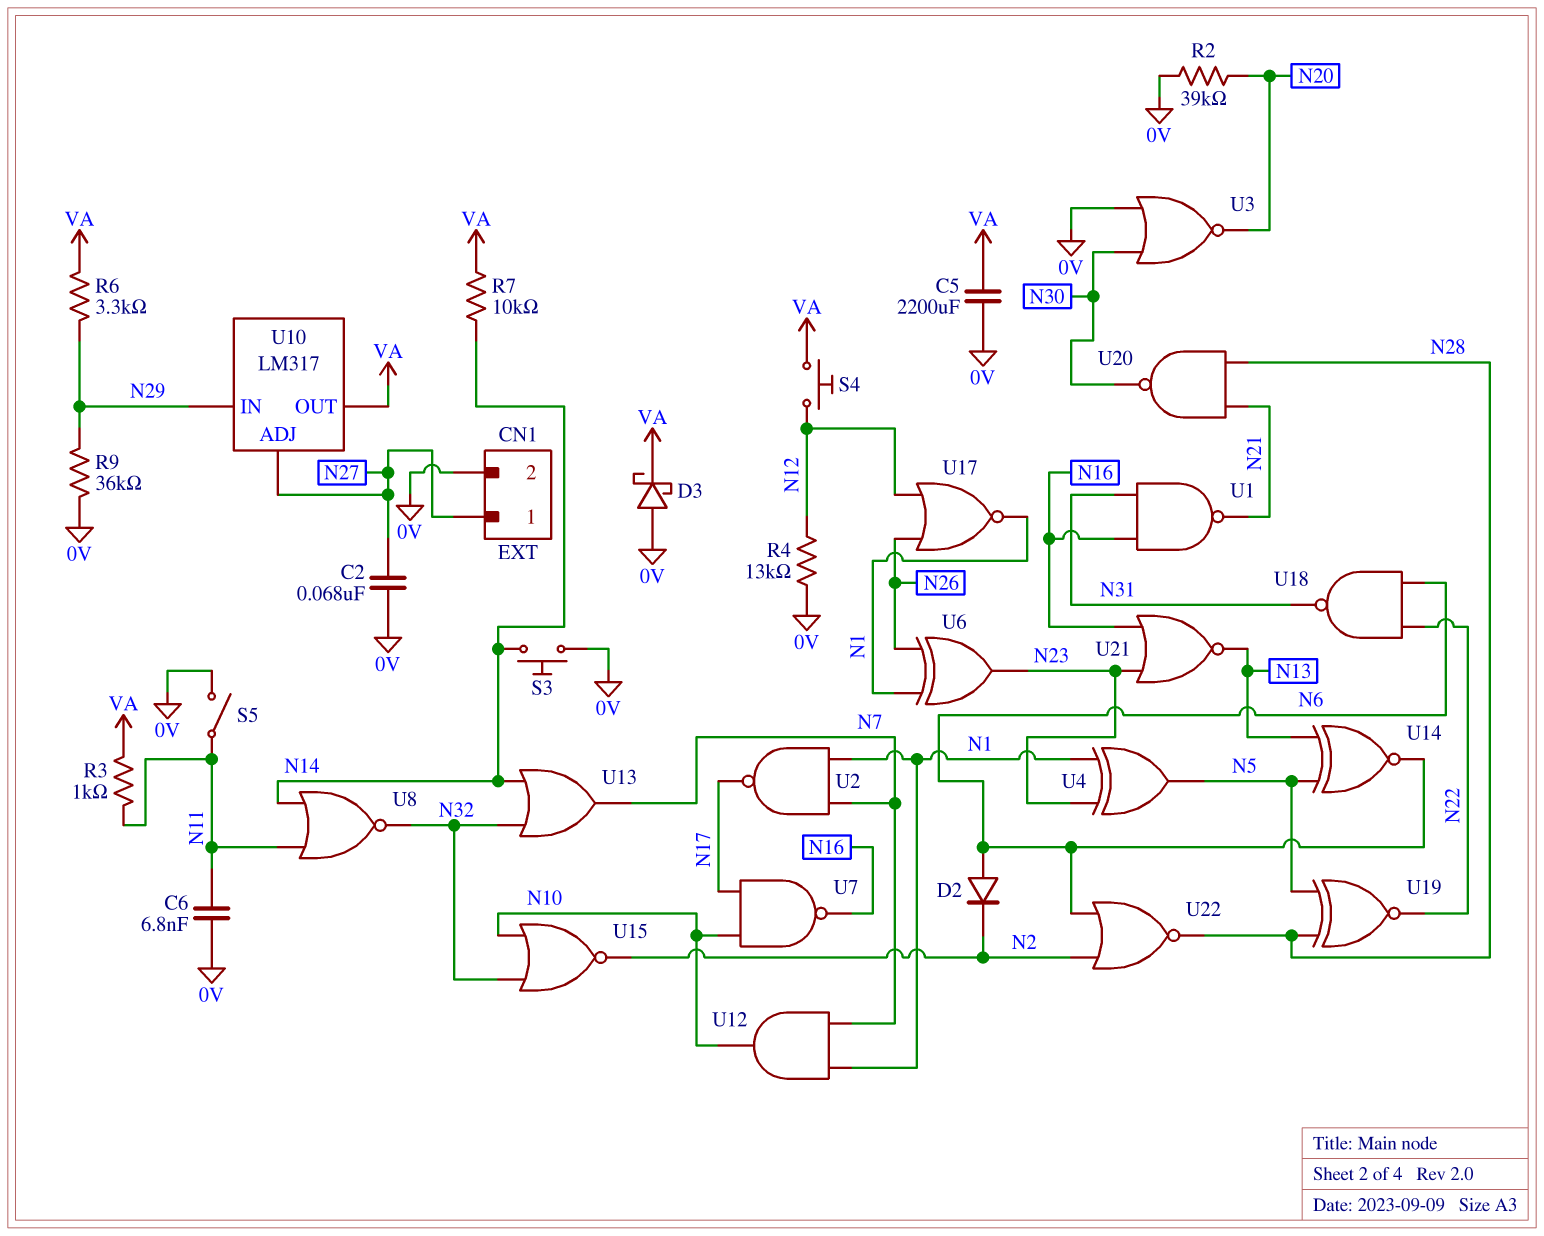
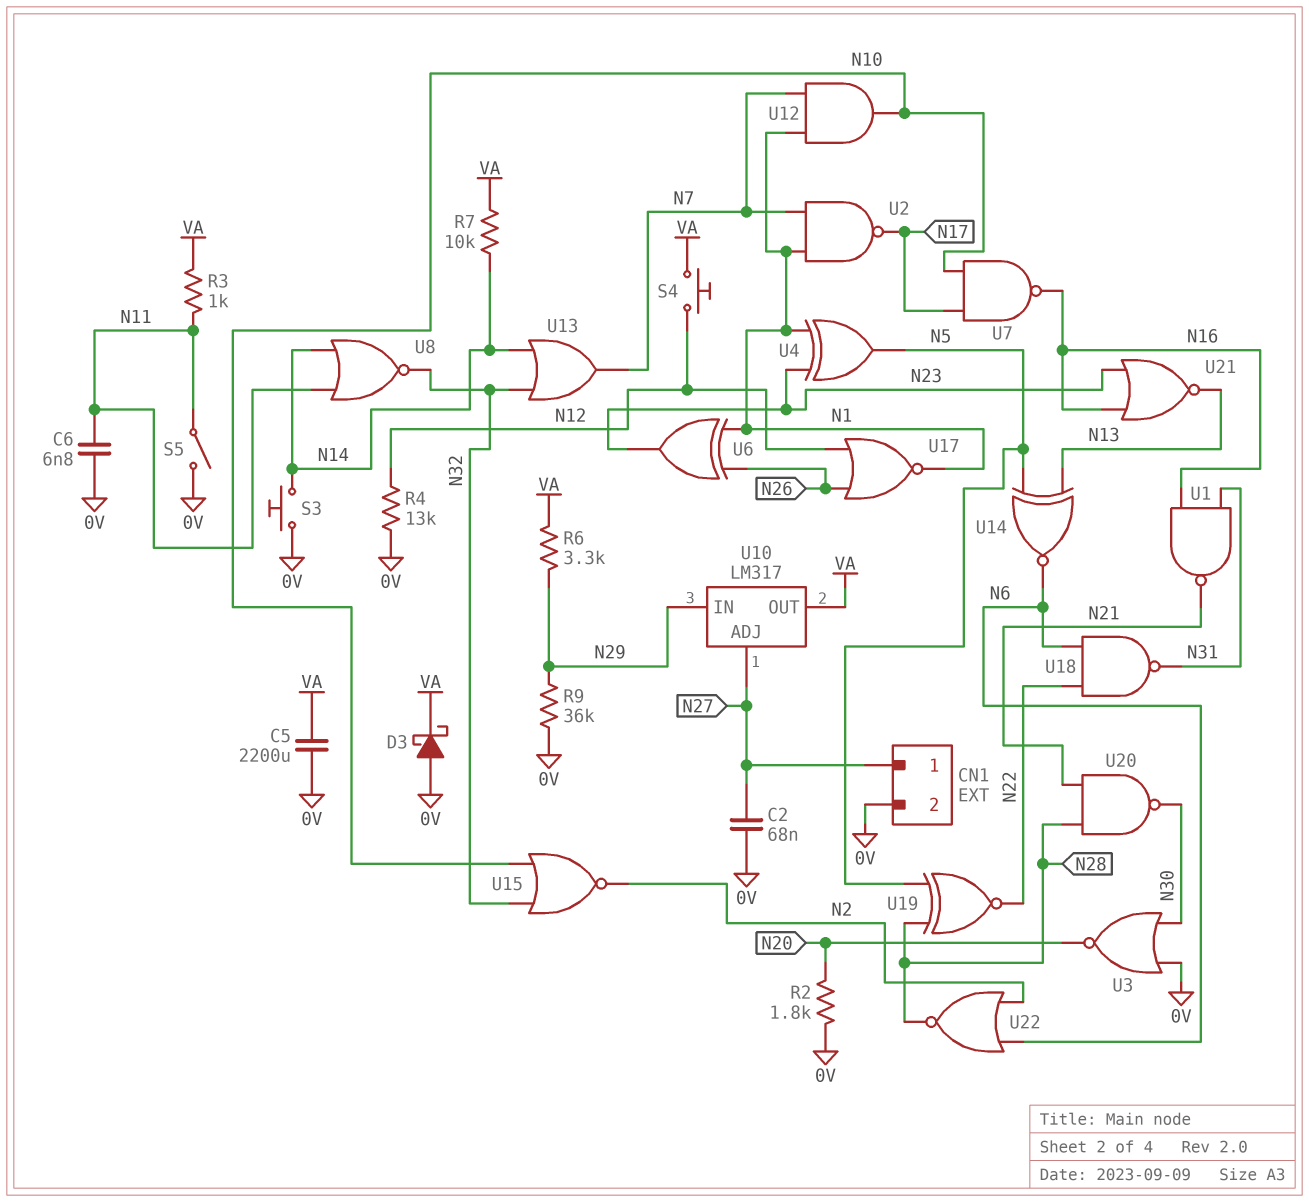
D2: diode (A N6, K N2) -> none
R2: 39k (0V, N20) -> 1.8k (0V, N20)

